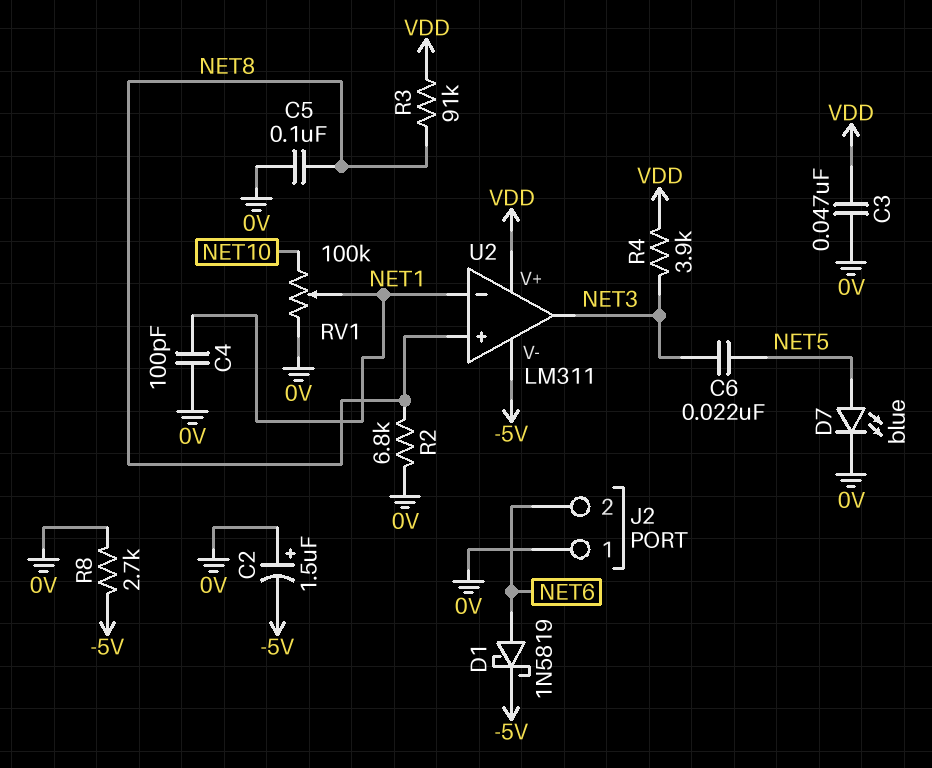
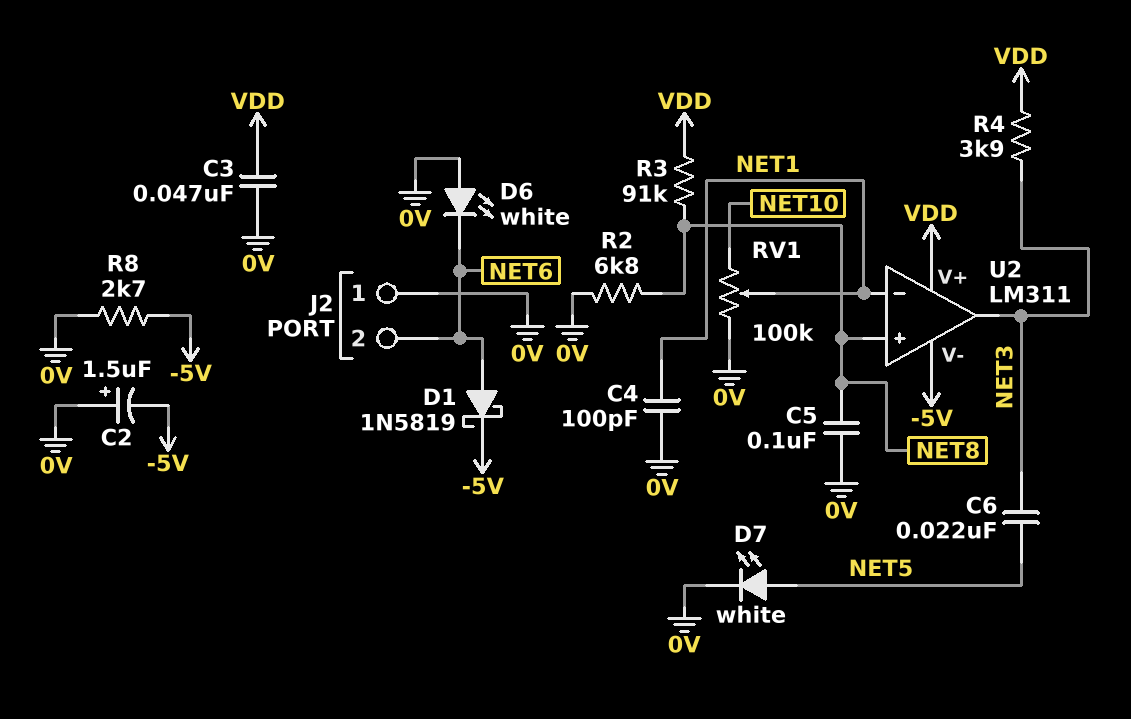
D6: none -> LED white (A 0V, K NET6)
D7: LED blue (A NET5, K 0V) -> LED white (A NET5, K 0V)

